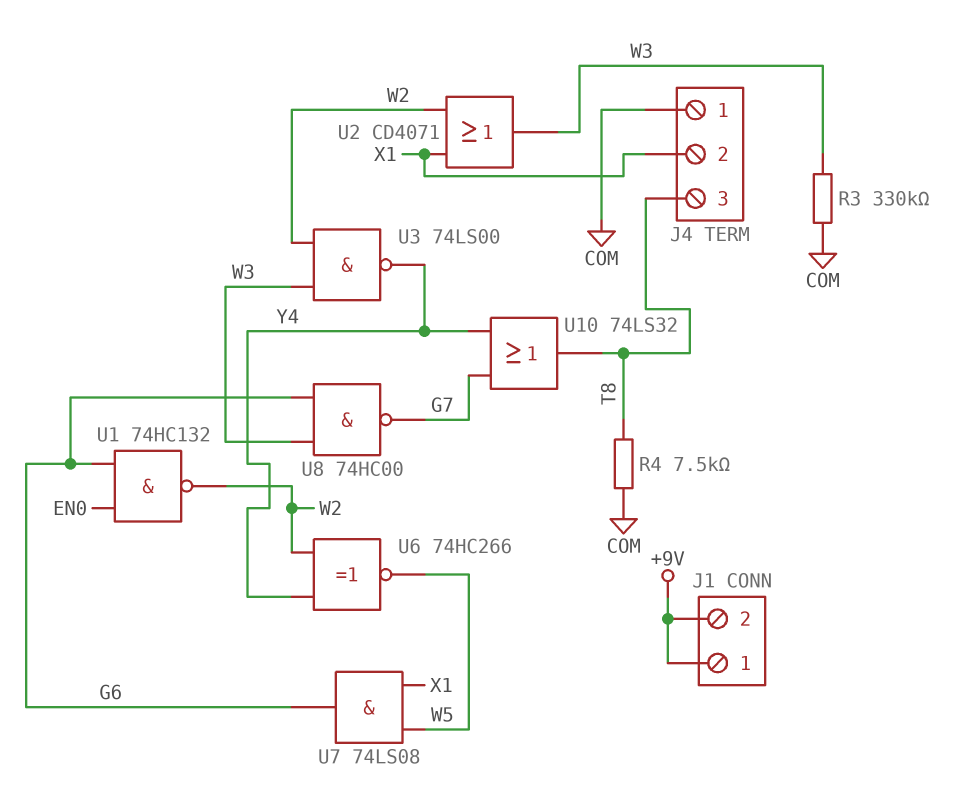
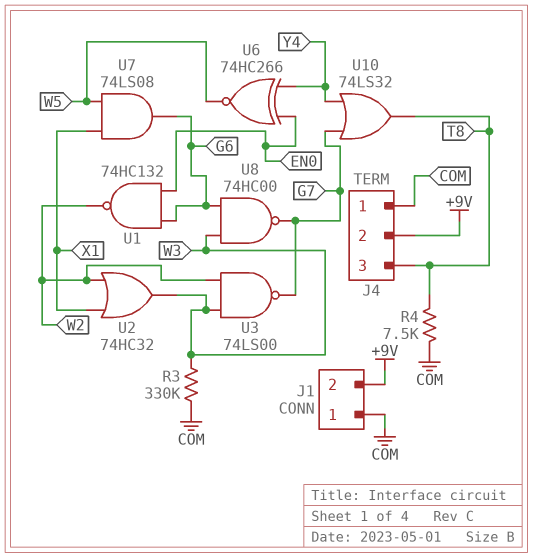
J1 pin 1: +9V -> COM
J4 pin 2: X1 -> +9V
U2: OR CD4071 (in W2, in X1, out W3) -> OR 74HC32 (in W2, in X1, out W3)
U3: NAND 74LS00 (in W2, in W3, out Y4) -> NAND 74LS00 (in W2, in W3, out G7)
U6: XNOR 74HC266 (in W2, in Y4, out W5) -> XNOR 74HC266 (in EN0, in Y4, out W5)

